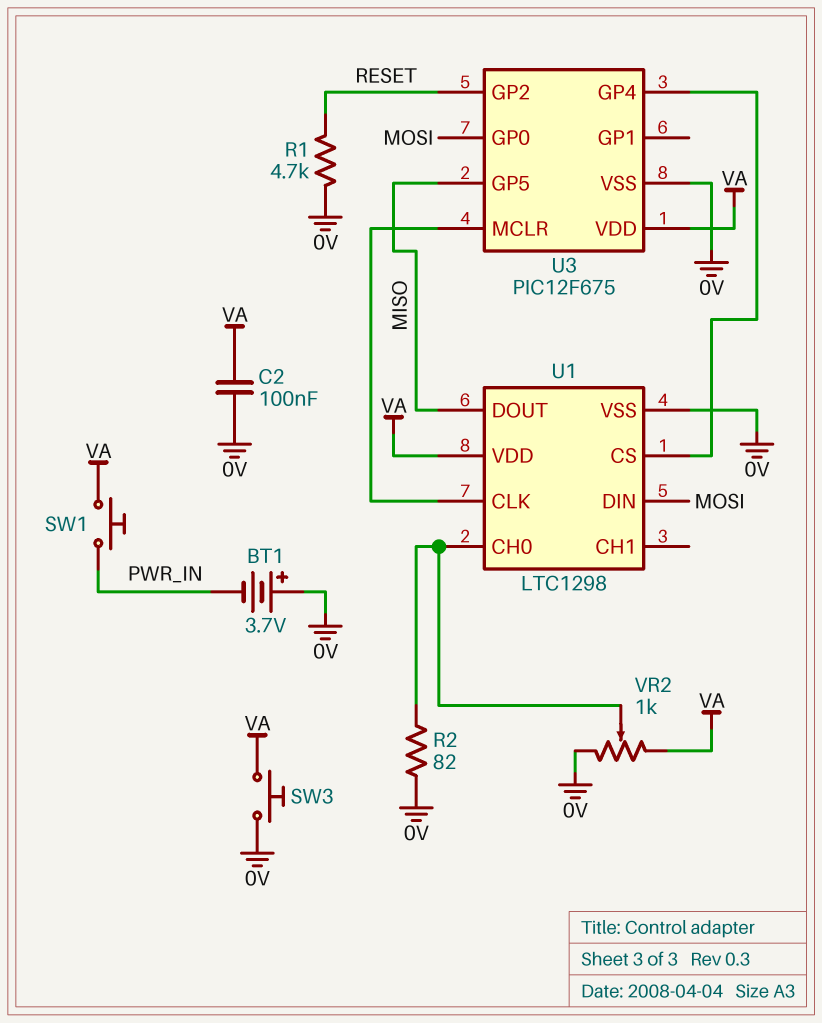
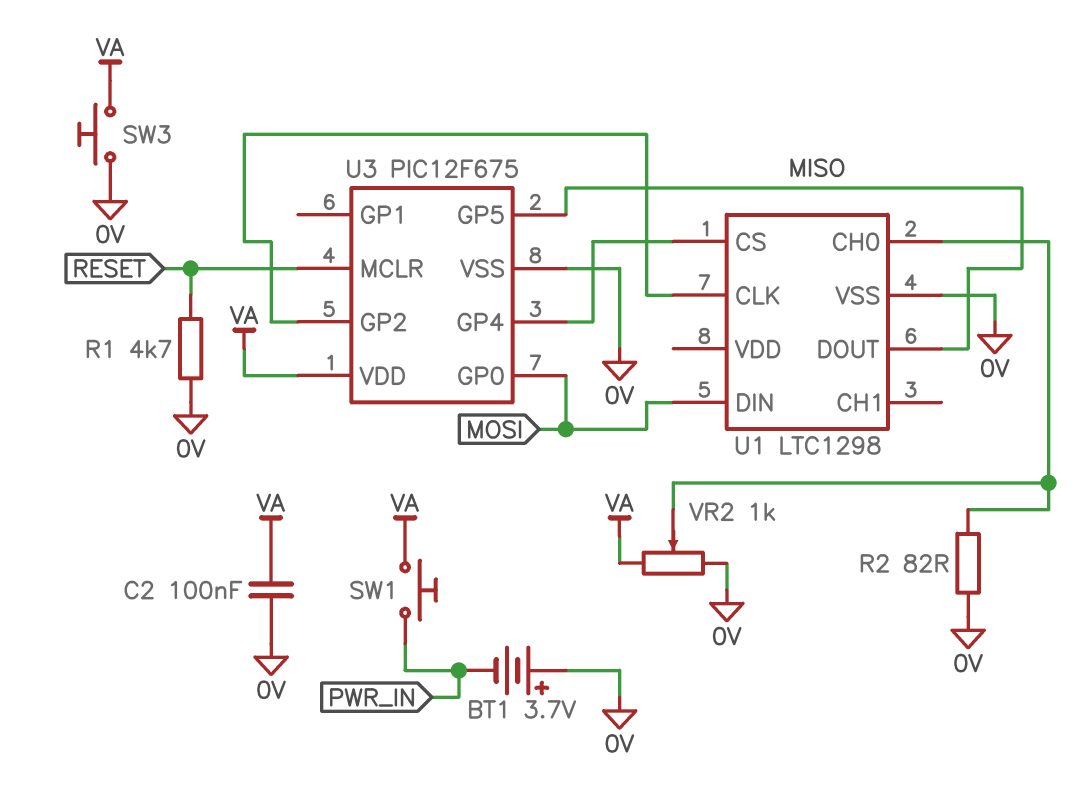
U1 pin VDD: VA -> none
U3 pin GP2: RESET -> U1/CLK
U3 pin MCLR: U1/CLK -> RESET

